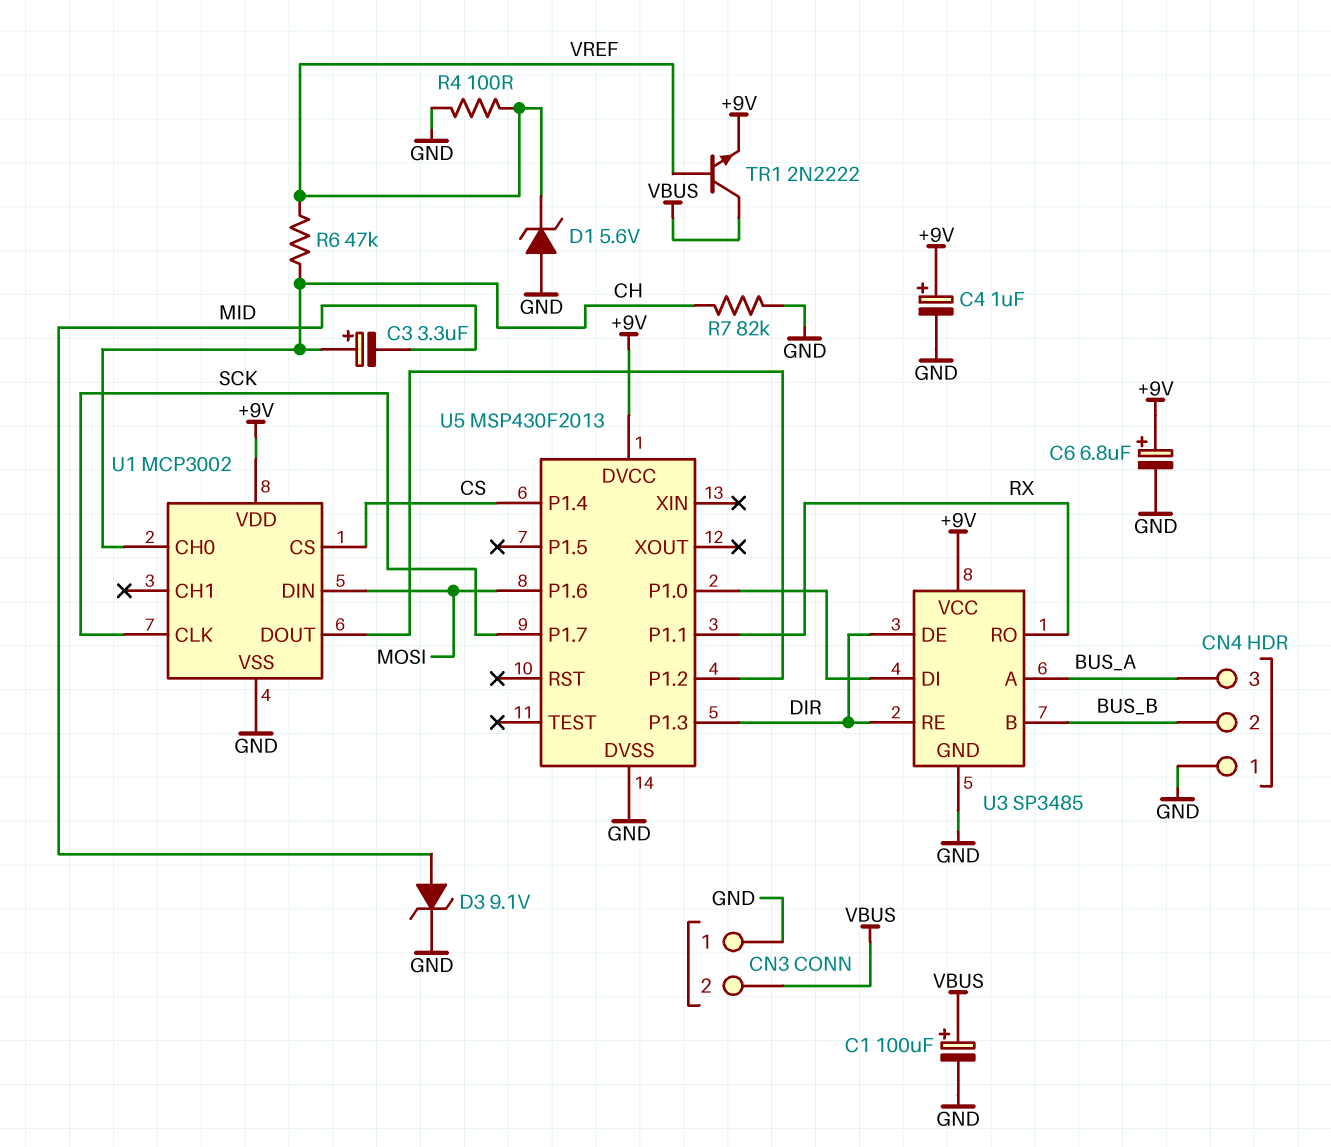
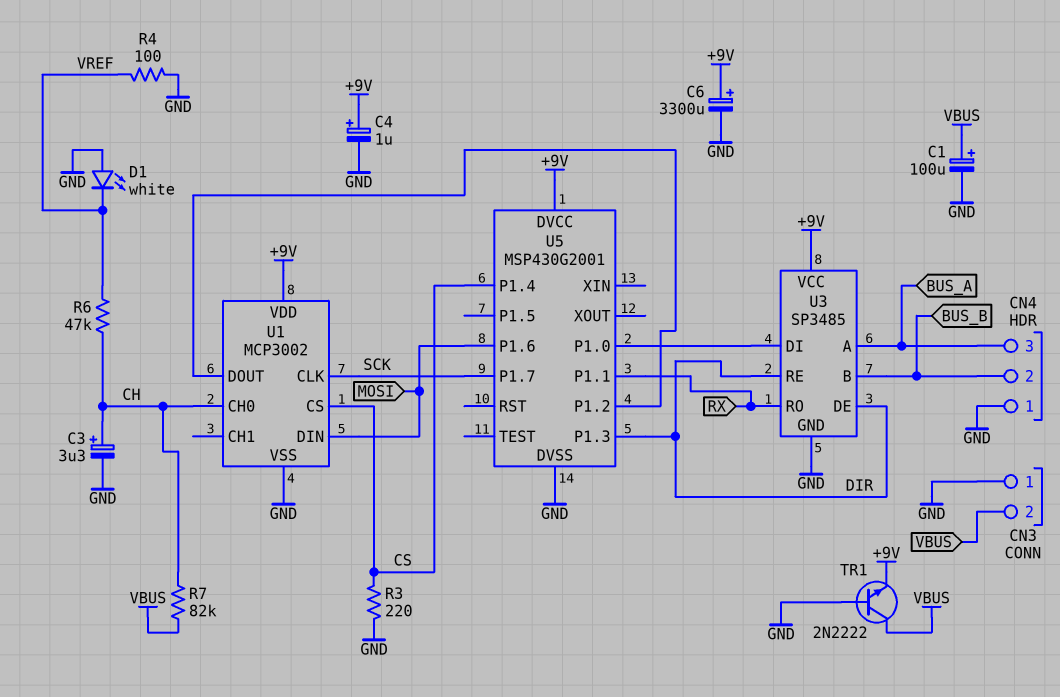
C3: 3.3uF (plus CH, minus MID) -> 3.3uF (plus CH, minus GND)
C6: 6.8uF (plus +9V, minus GND) -> 3300uF (plus +9V, minus GND)
D1: zener 5.6V (A GND, K VREF) -> LED white (A GND, K VREF)
D3: zener 9.1V (A MID, K GND) -> none
R3: none -> 220 (CS, GND)
R7: 82k (CH, GND) -> 82k (CH, VBUS)
TR1: NPN 2N2222 (B VREF, C VBUS, E +9V) -> NPN 2N2222 (B GND, C VBUS, E +9V)
U5: MSP430F2013 -> MSP430G2001

